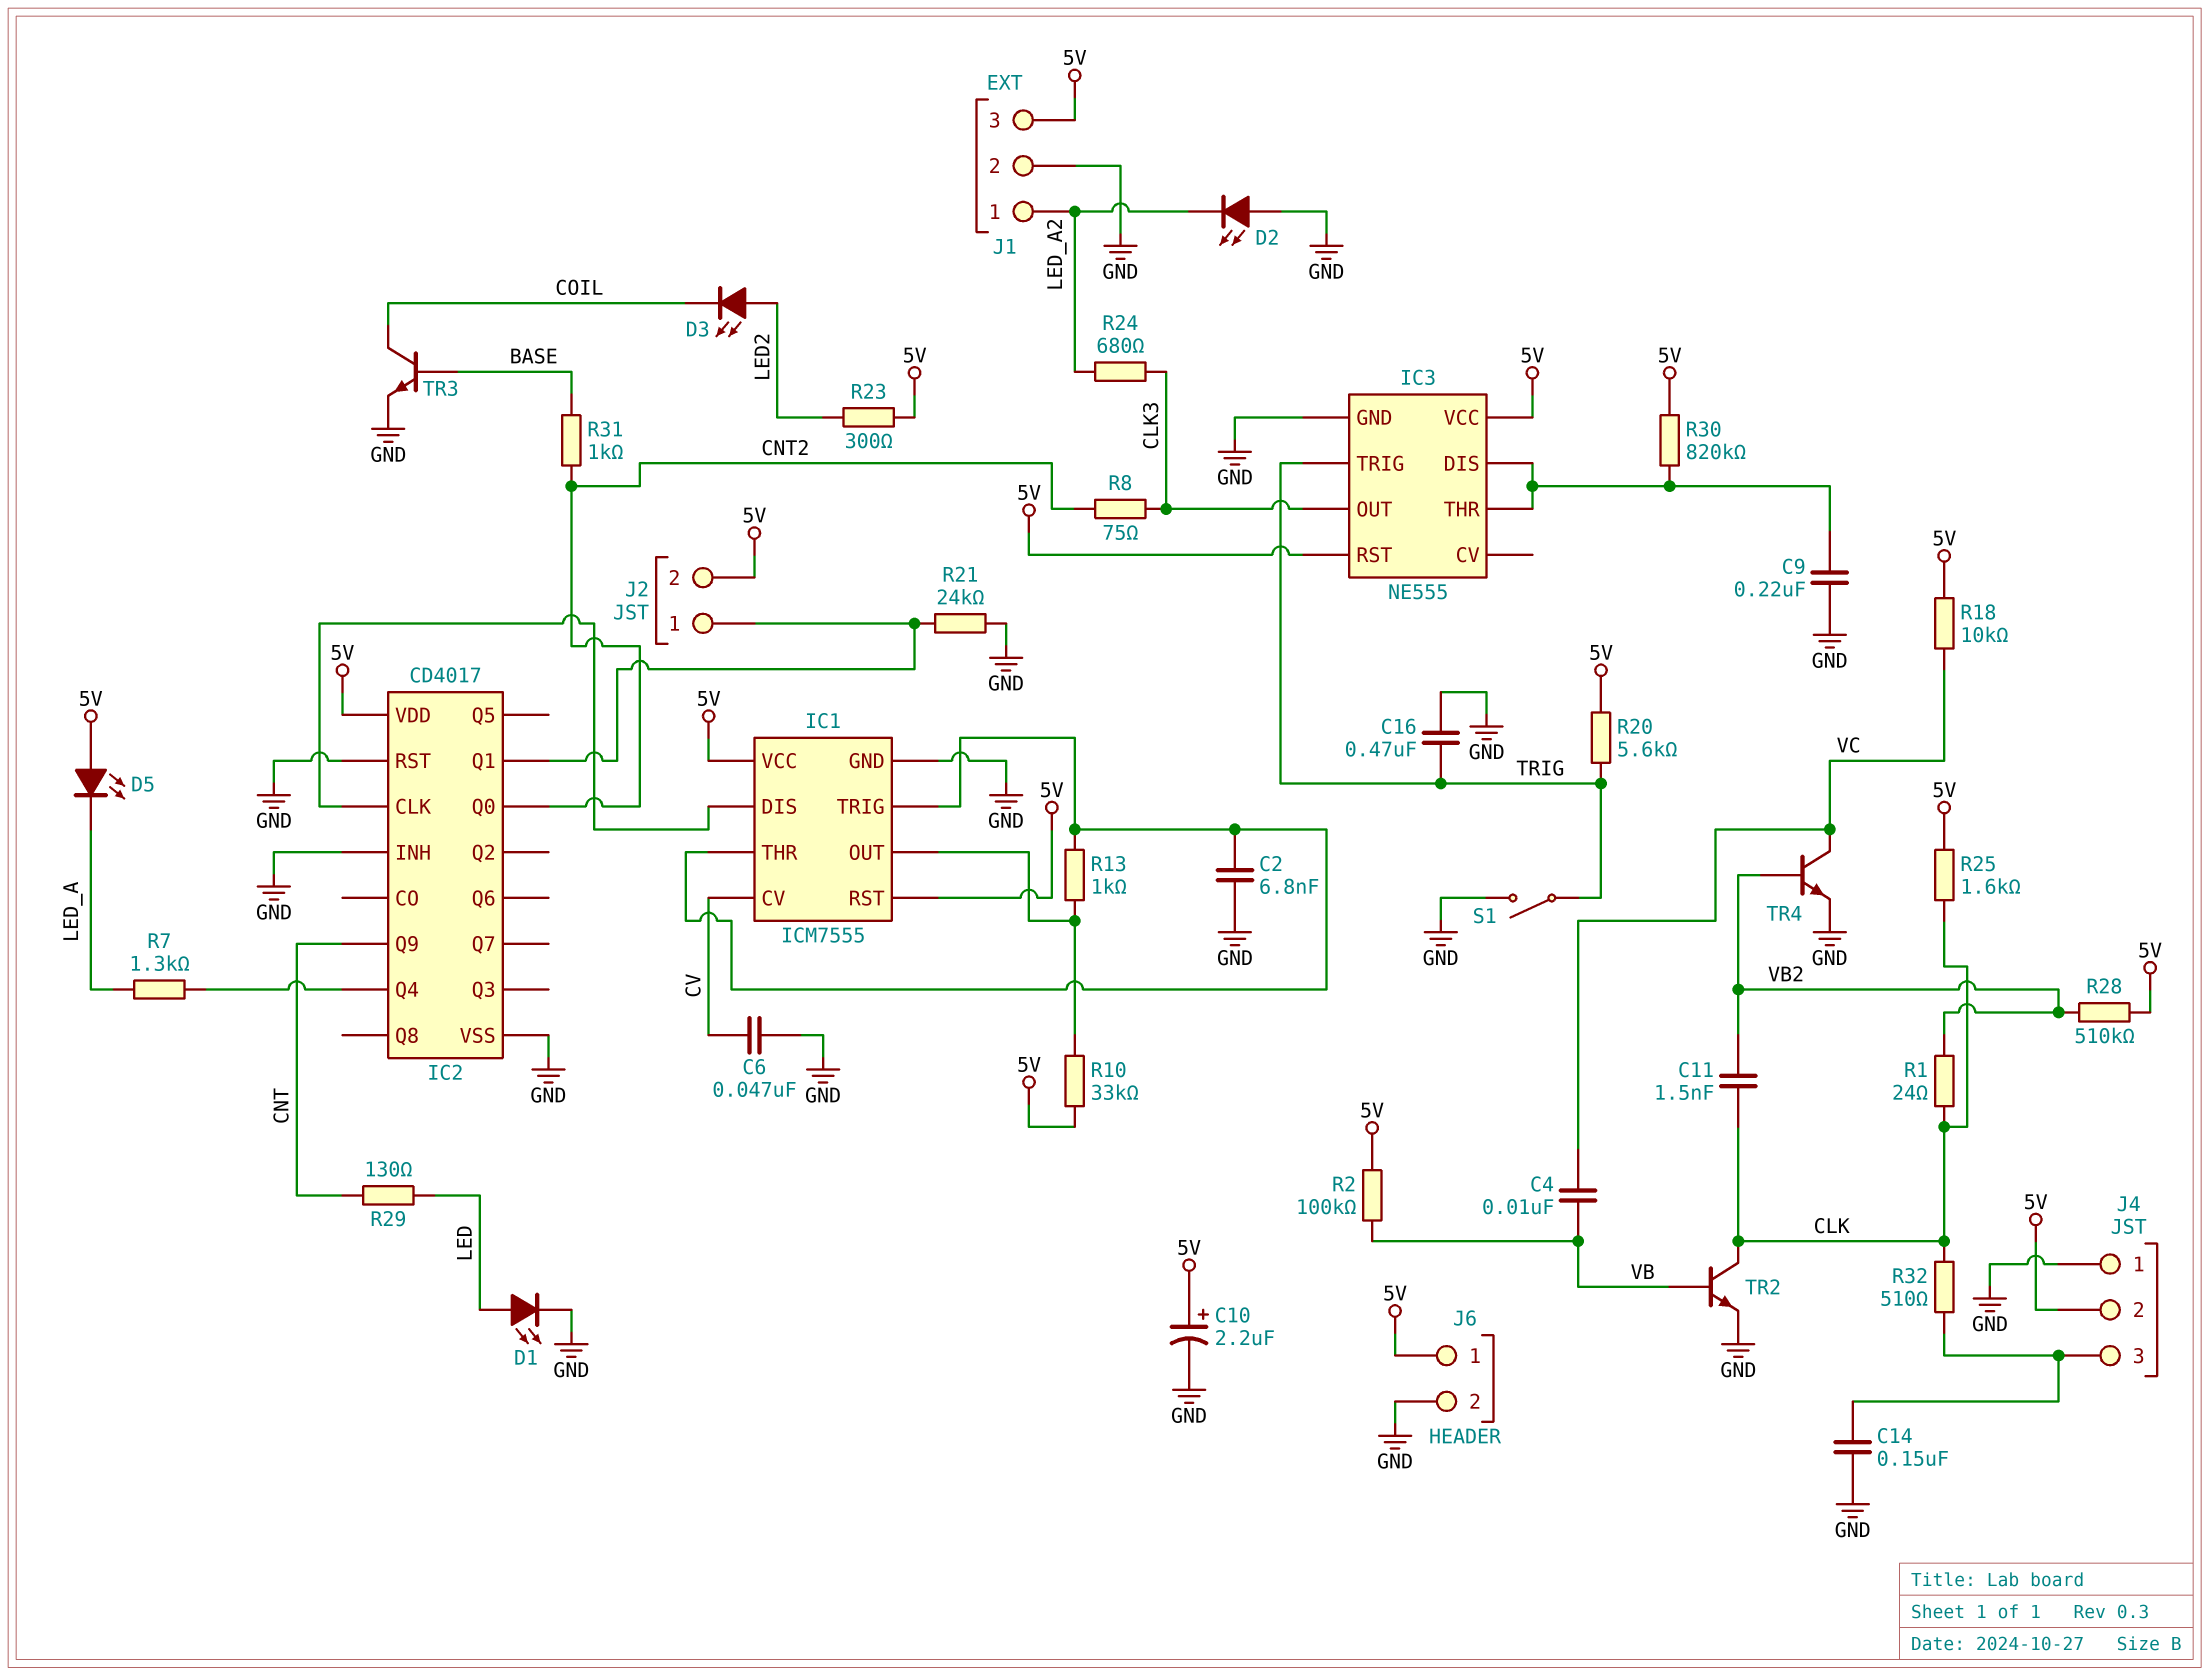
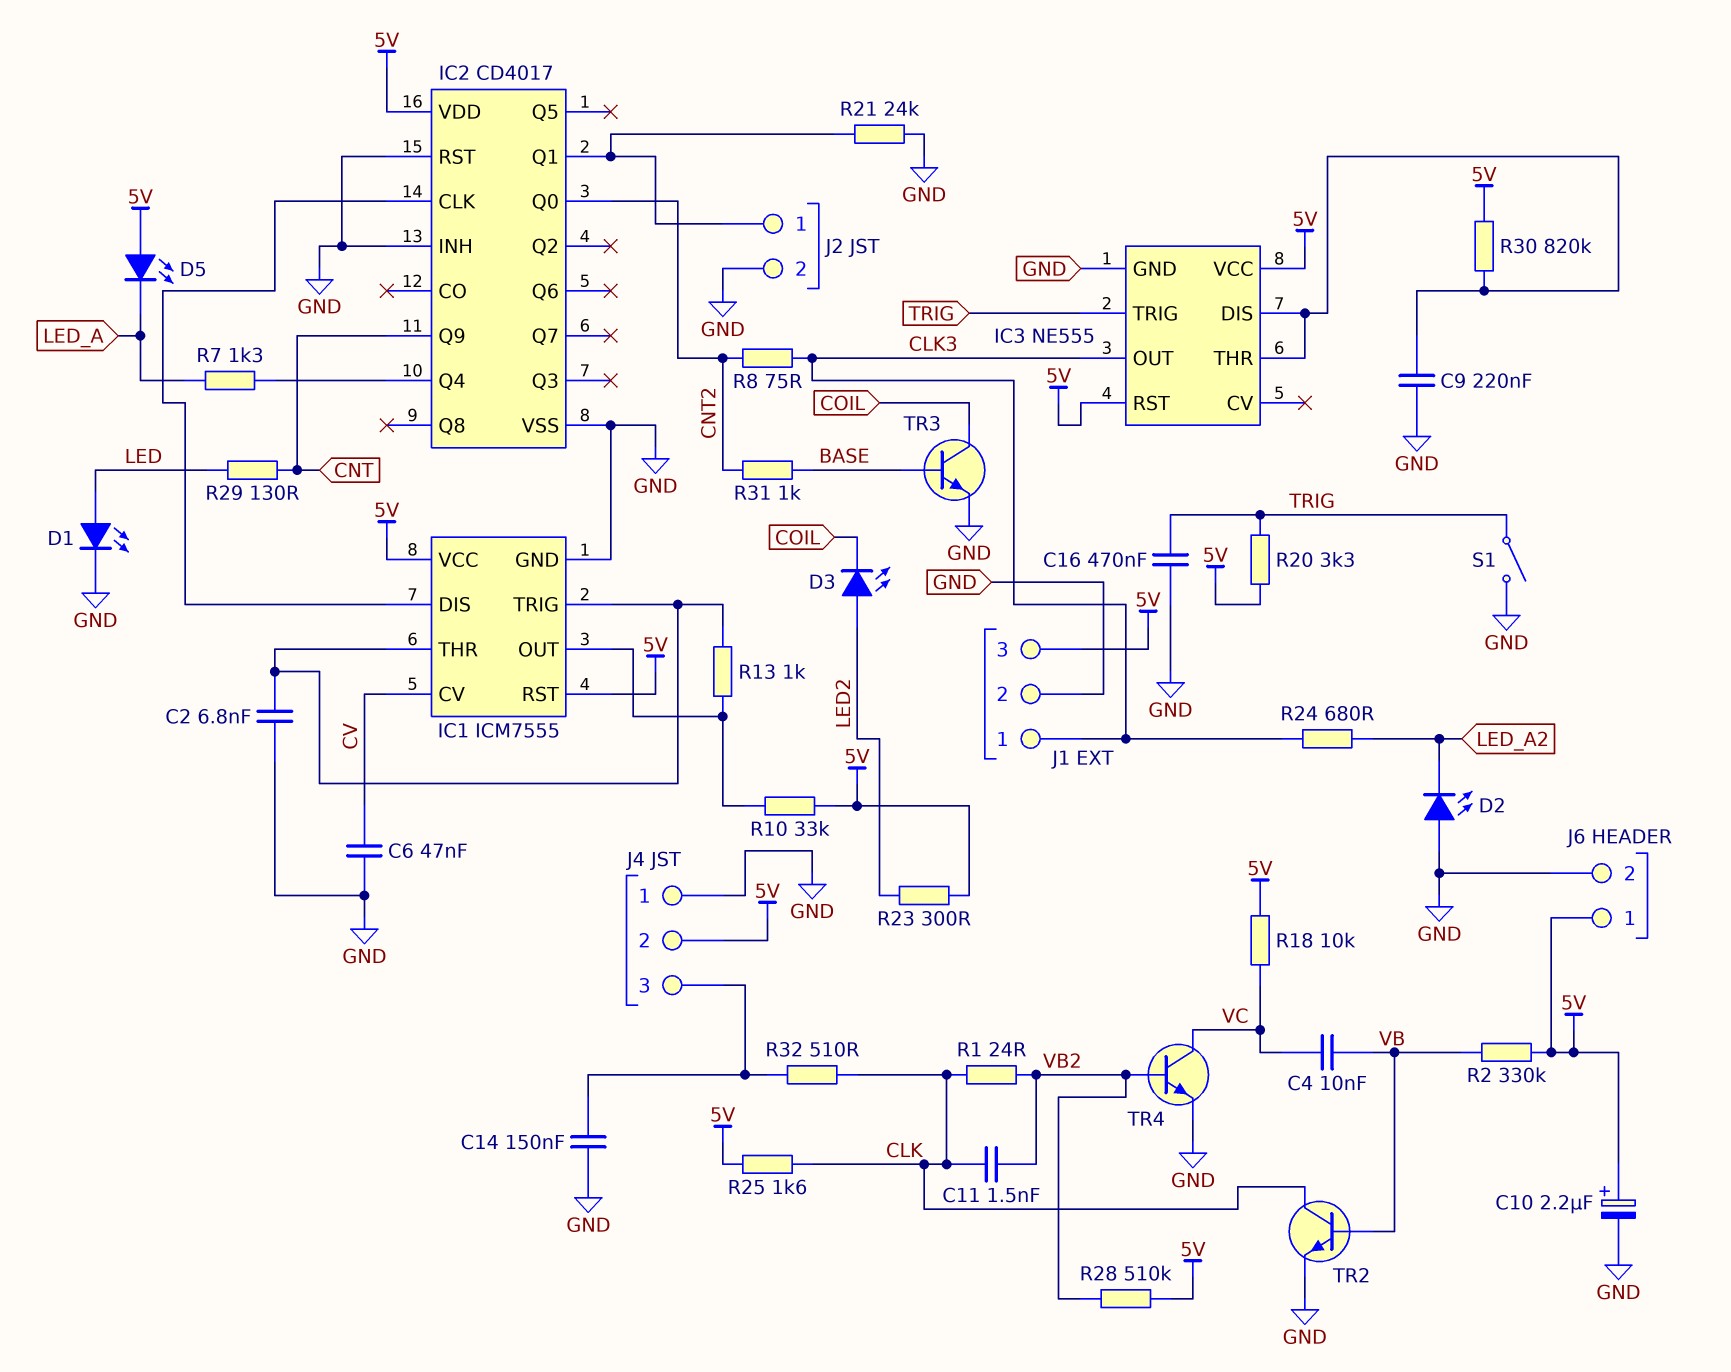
J1 pin 1: LED_A2 -> CLK3
J2 pin 2: 5V -> GND
R2: 100k (5V, VB) -> 330k (5V, VB)
R20: 5.6k (5V, TRIG) -> 3.3k (5V, TRIG)

